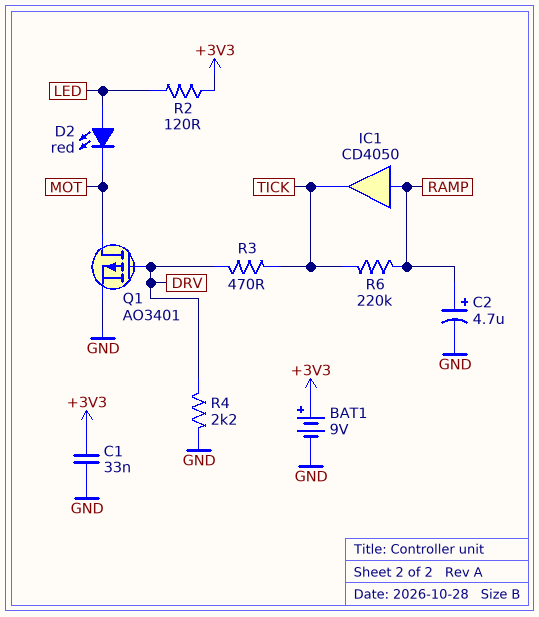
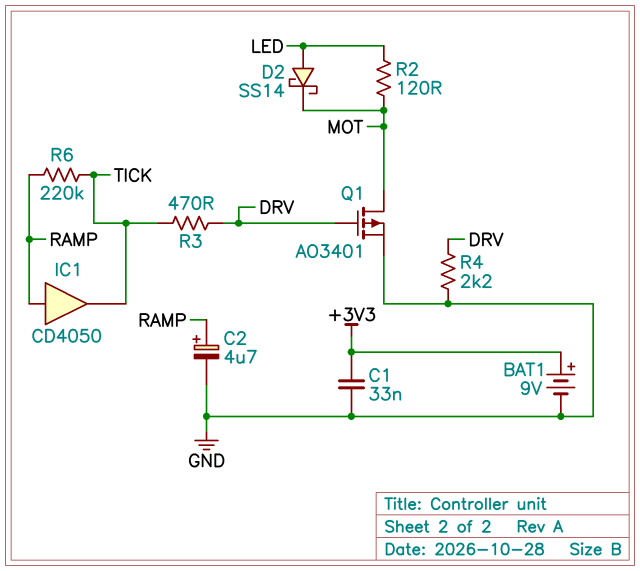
D2: LED red (A LED, K MOT) -> schottky SS14 (A LED, K MOT)
R2: 120 (+3V3, LED) -> 120 (LED, MOT)

